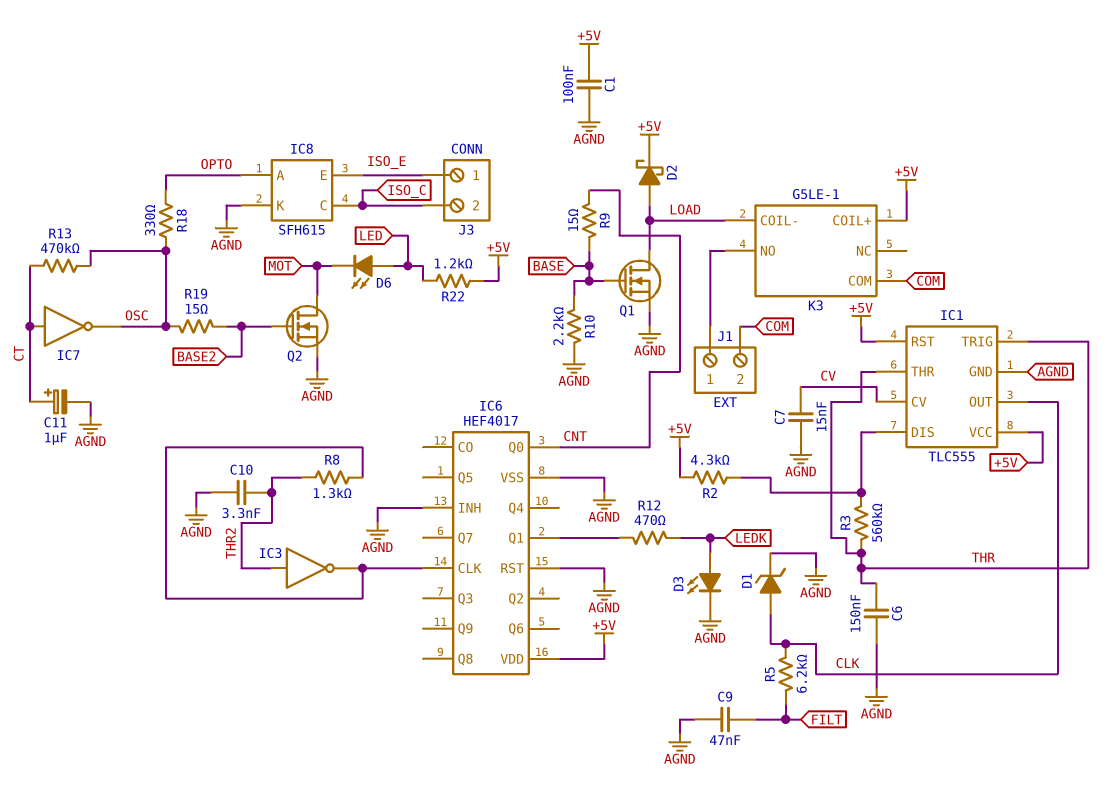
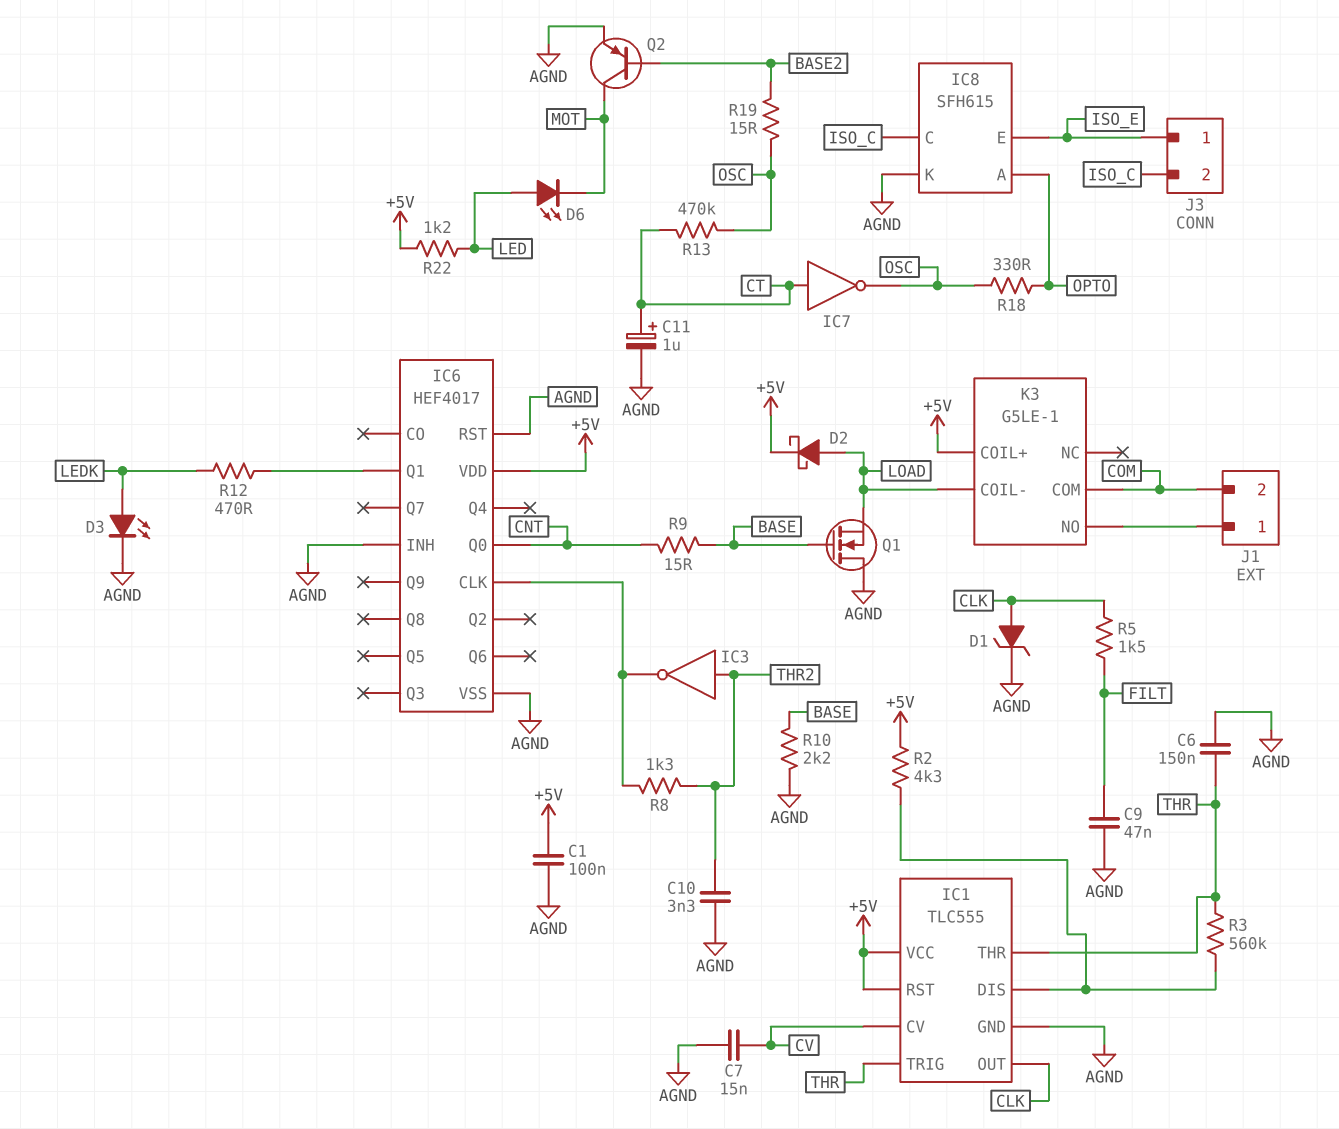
Q1: NMOS (G BASE, D LOAD, S AGND) -> NMOS (G BASE, D AGND, S LOAD)
Q2: NMOS (G BASE2, D MOT, S AGND) -> PNP (B BASE2, C MOT, E AGND)
R5: 6.2k (CLK, FILT) -> 1.5k (CLK, FILT)

